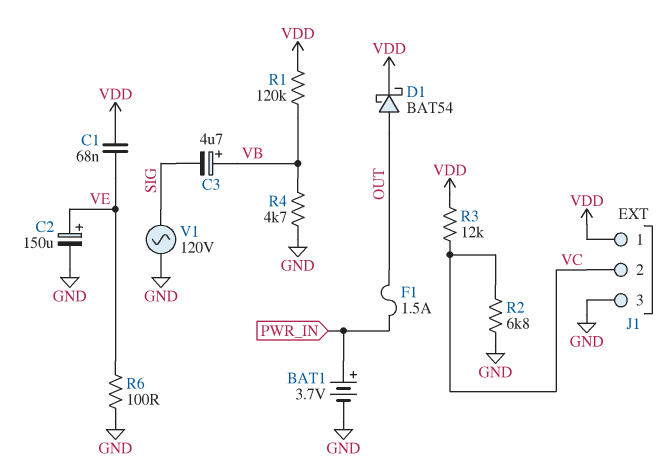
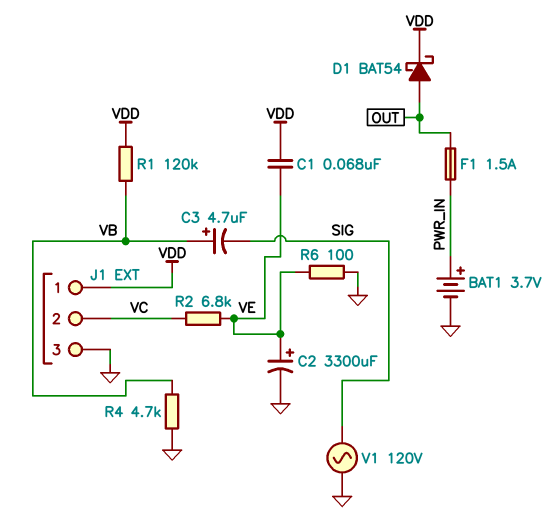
C2: 150uF (plus VE, minus GND) -> 3300uF (plus VE, minus GND)
R2: 6.8k (GND, VC) -> 6.8k (VC, VE)
R3: 12k (VC, VDD) -> none

